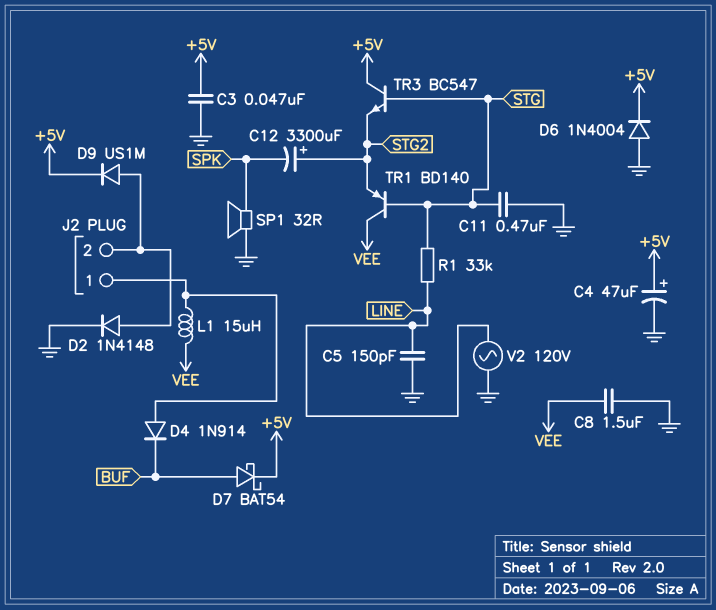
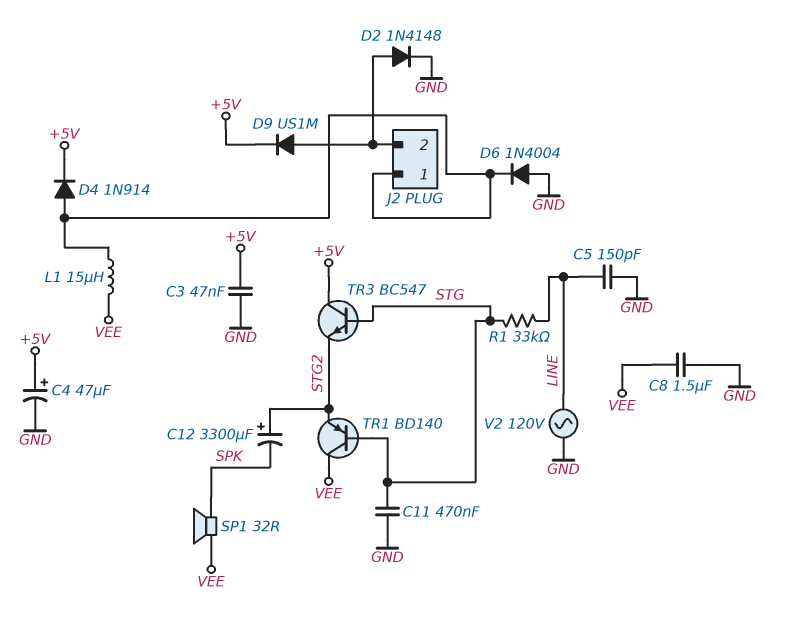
D4: diode 1N914 (A J2/1, K BUF) -> diode 1N914 (A J2/1, K +5V)
D6: diode 1N4004 (A GND, K +5V) -> diode 1N4004 (A GND, K J2/1)
D7: schottky BAT54 (A BUF, K +5V) -> none
SP1: speaker 32R (GND, SPK) -> speaker 32R (SPK, VEE)

